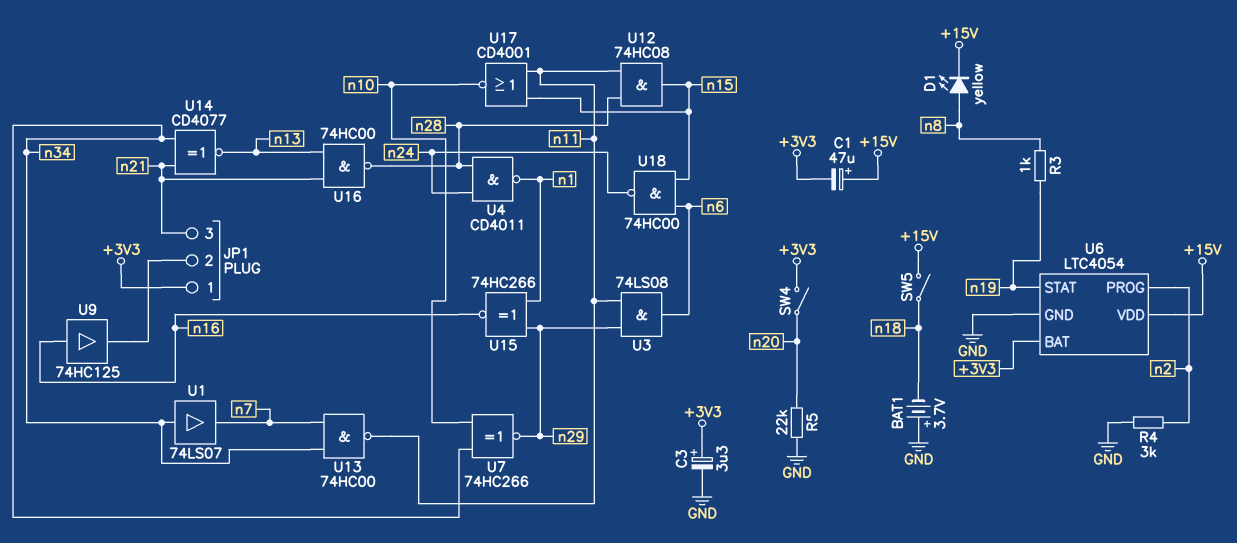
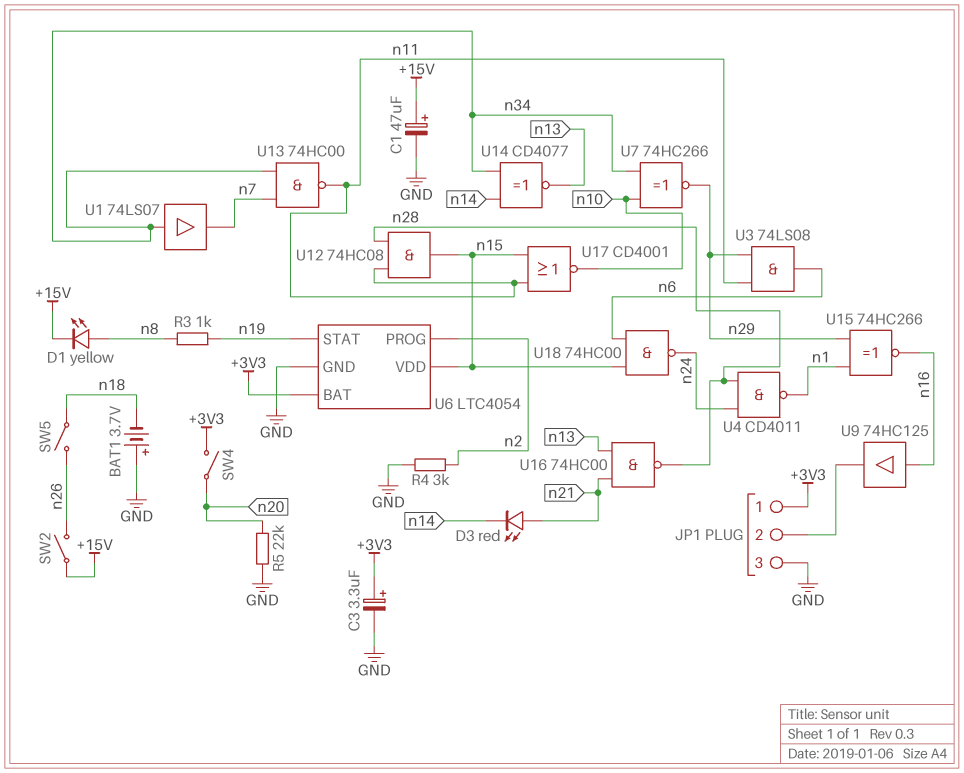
C1: 47uF (plus +15V, minus +3V3) -> 47uF (plus +15V, minus GND)
D3: none -> LED red (A n21, K n14)
JP1 pin 3: n21 -> GND
SW2: none -> switch (+15V, n26)
SW5: switch (+15V, n18) -> switch (n18, n26)
U6 pin VDD: +15V -> n15
U14: XNOR CD4077 (in n21, in n34, out n13) -> XNOR CD4077 (in n14, in n34, out n13)

